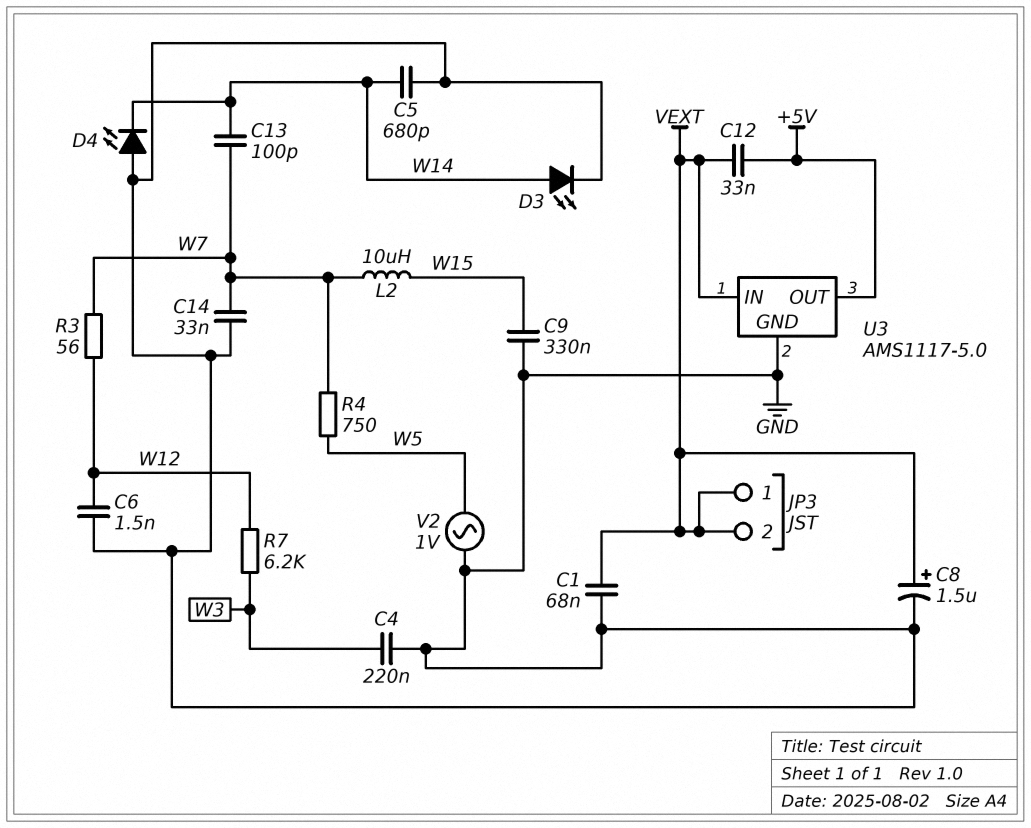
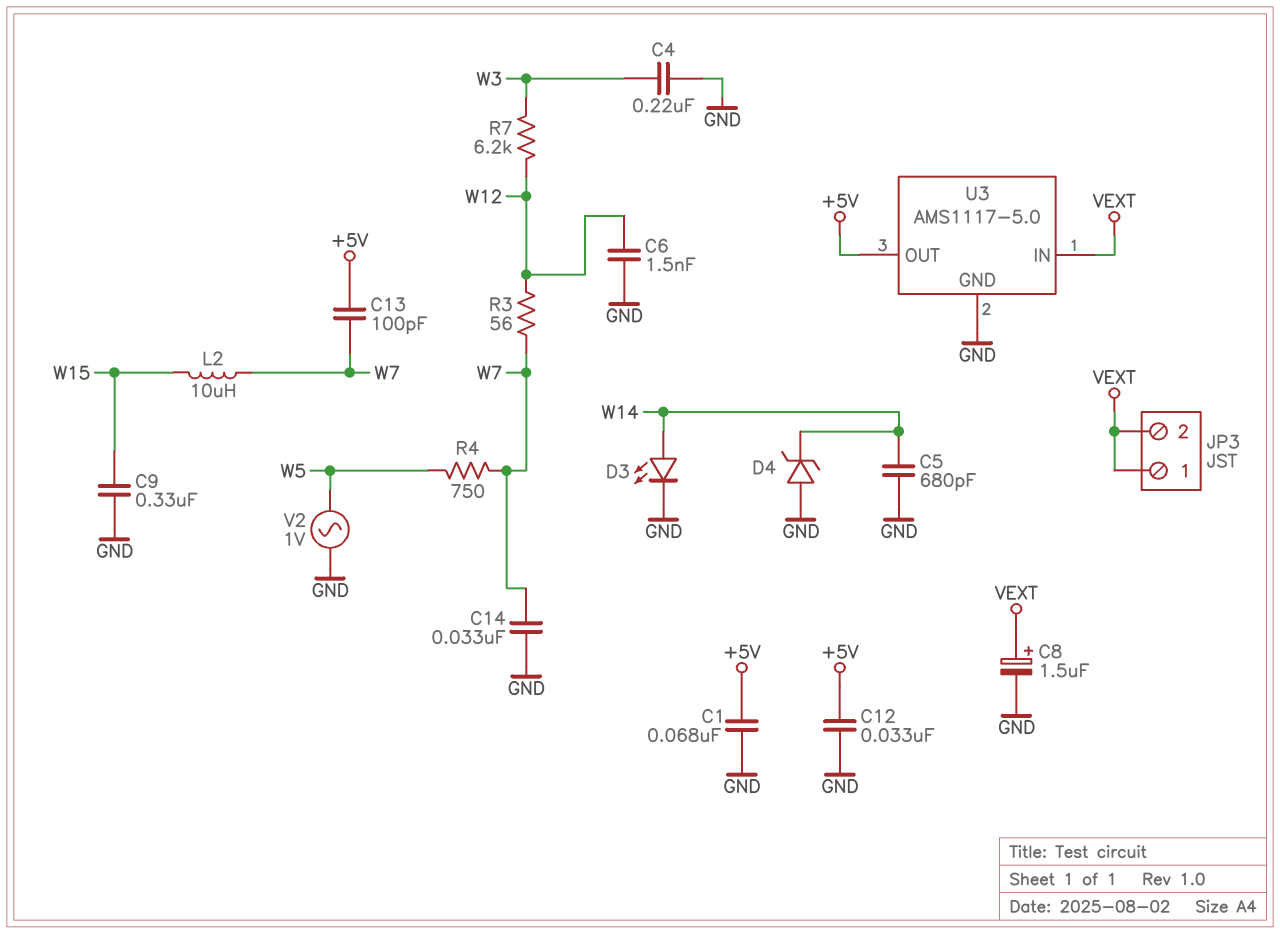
C1: 68nF (GND, VEXT) -> 68nF (+5V, GND)
C12: 33nF (+5V, VEXT) -> 33nF (+5V, GND)
C13: 100pF (W7, W14) -> 100pF (+5V, W7)
D4: LED (A GND, K W14) -> zener (A GND, K W14)

